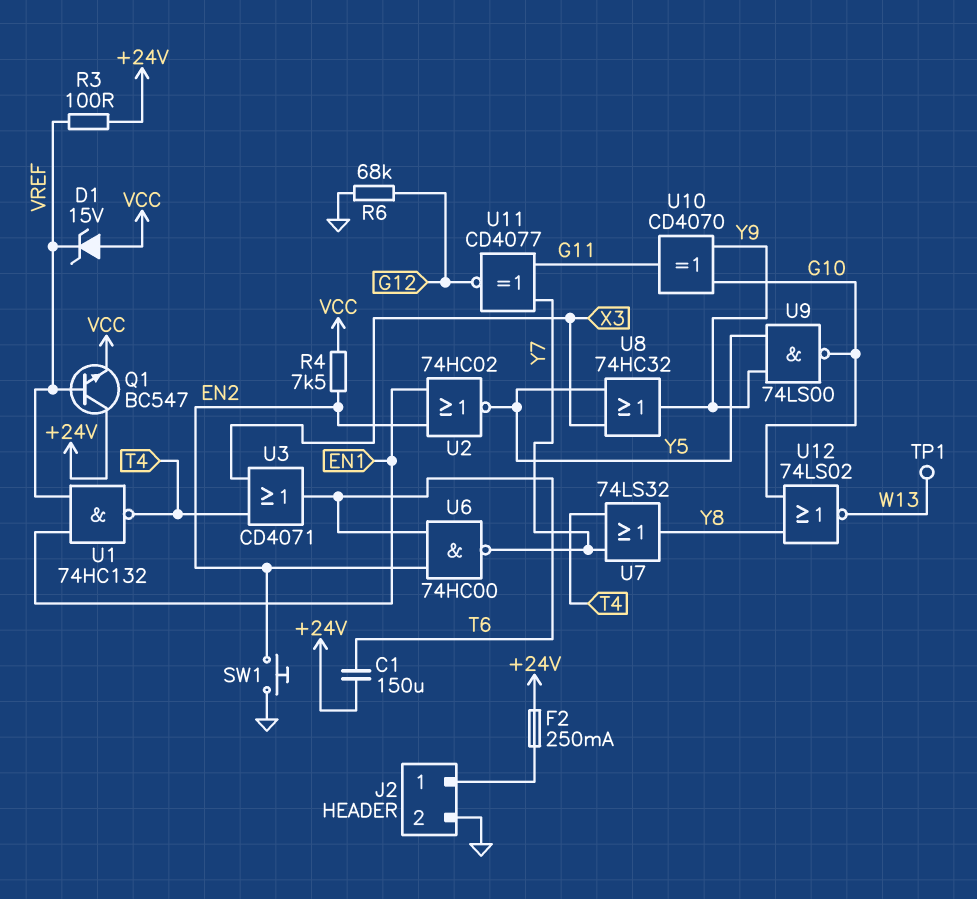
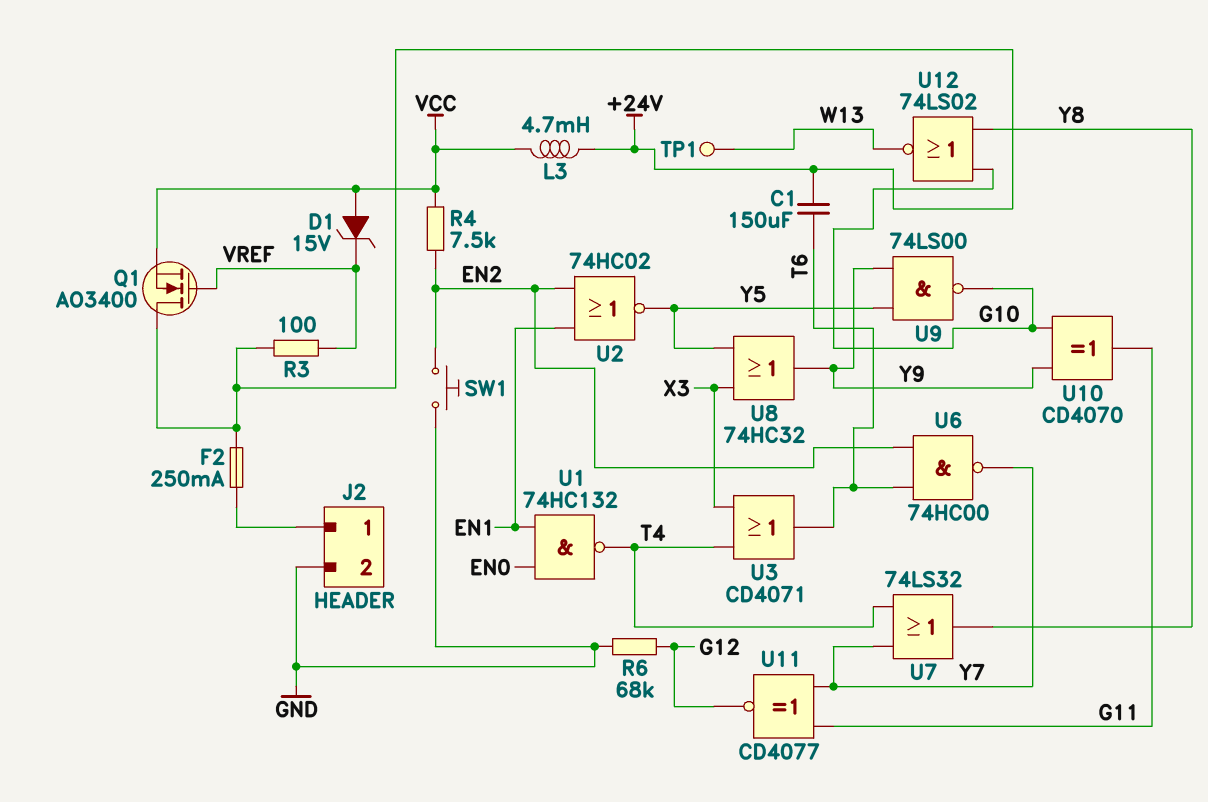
L3: none -> 4.7mH (+24V, VCC)
Q1: NPN BC547 (B VREF, C +24V, E VCC) -> NMOS AO3400 (G VREF, D +24V, S VCC)
U1: NAND 74HC132 (in EN1, in VREF, out T4) -> NAND 74HC132 (in EN0, in EN1, out T4)

